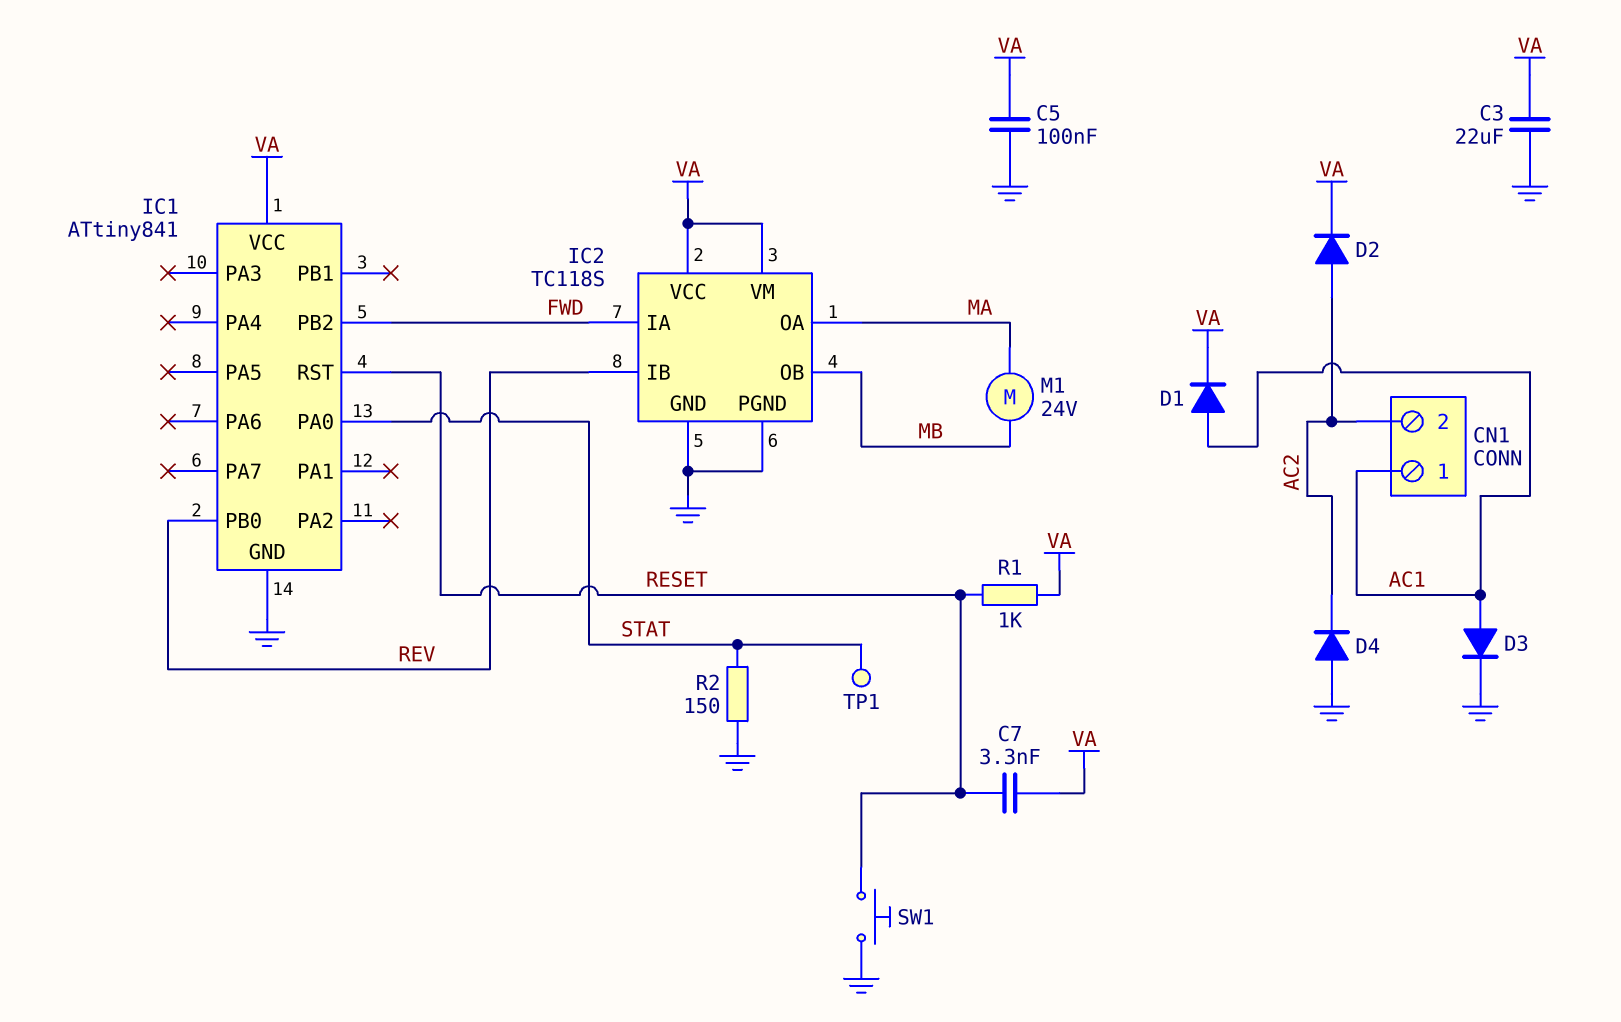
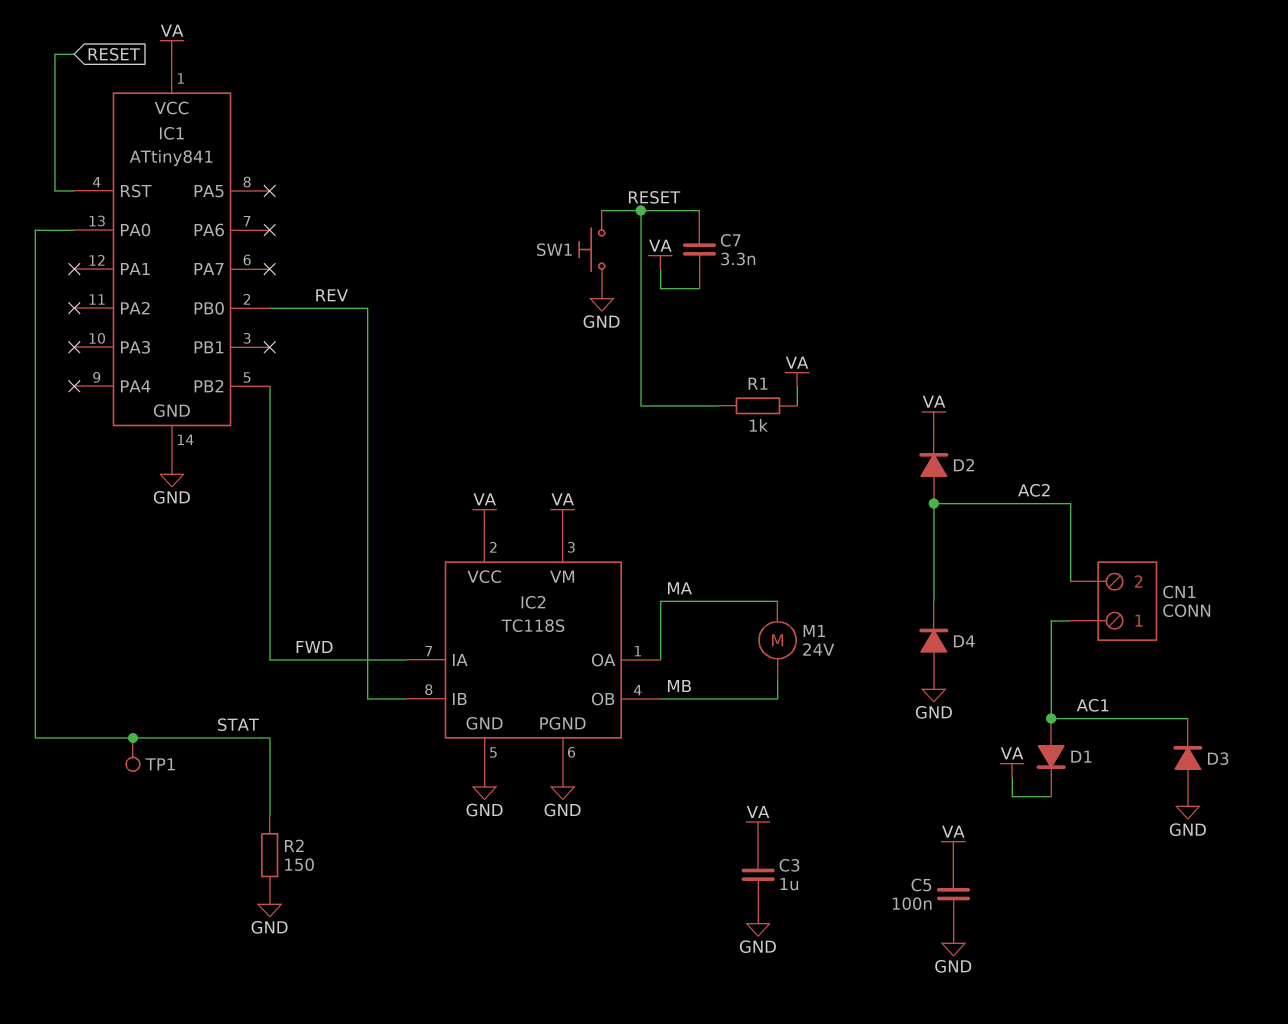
C3: 22uF (GND, VA) -> 1uF (GND, VA)
D3: diode (A AC1, K GND) -> diode (A GND, K AC1)

